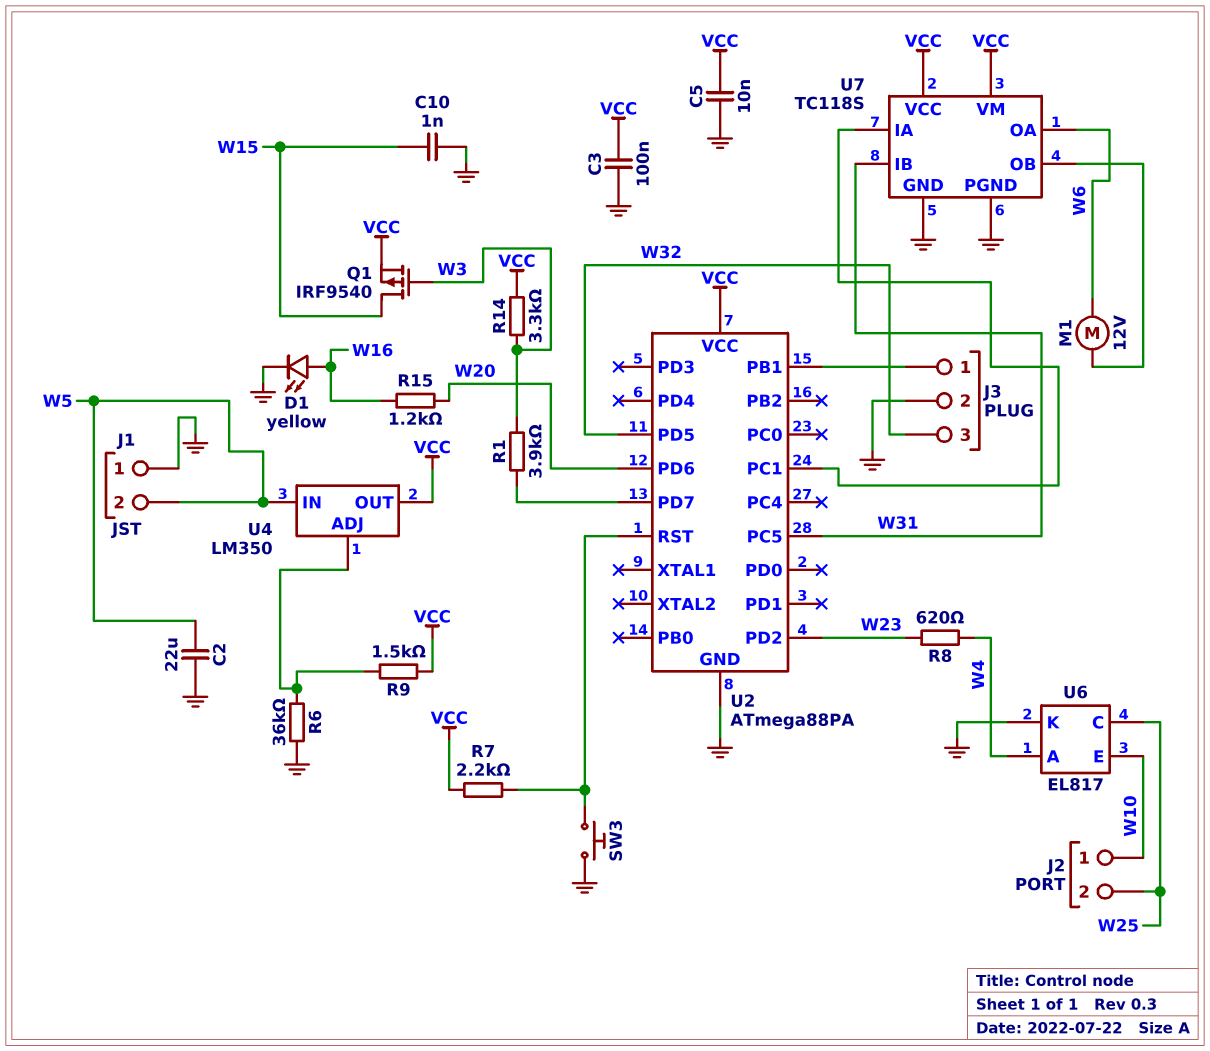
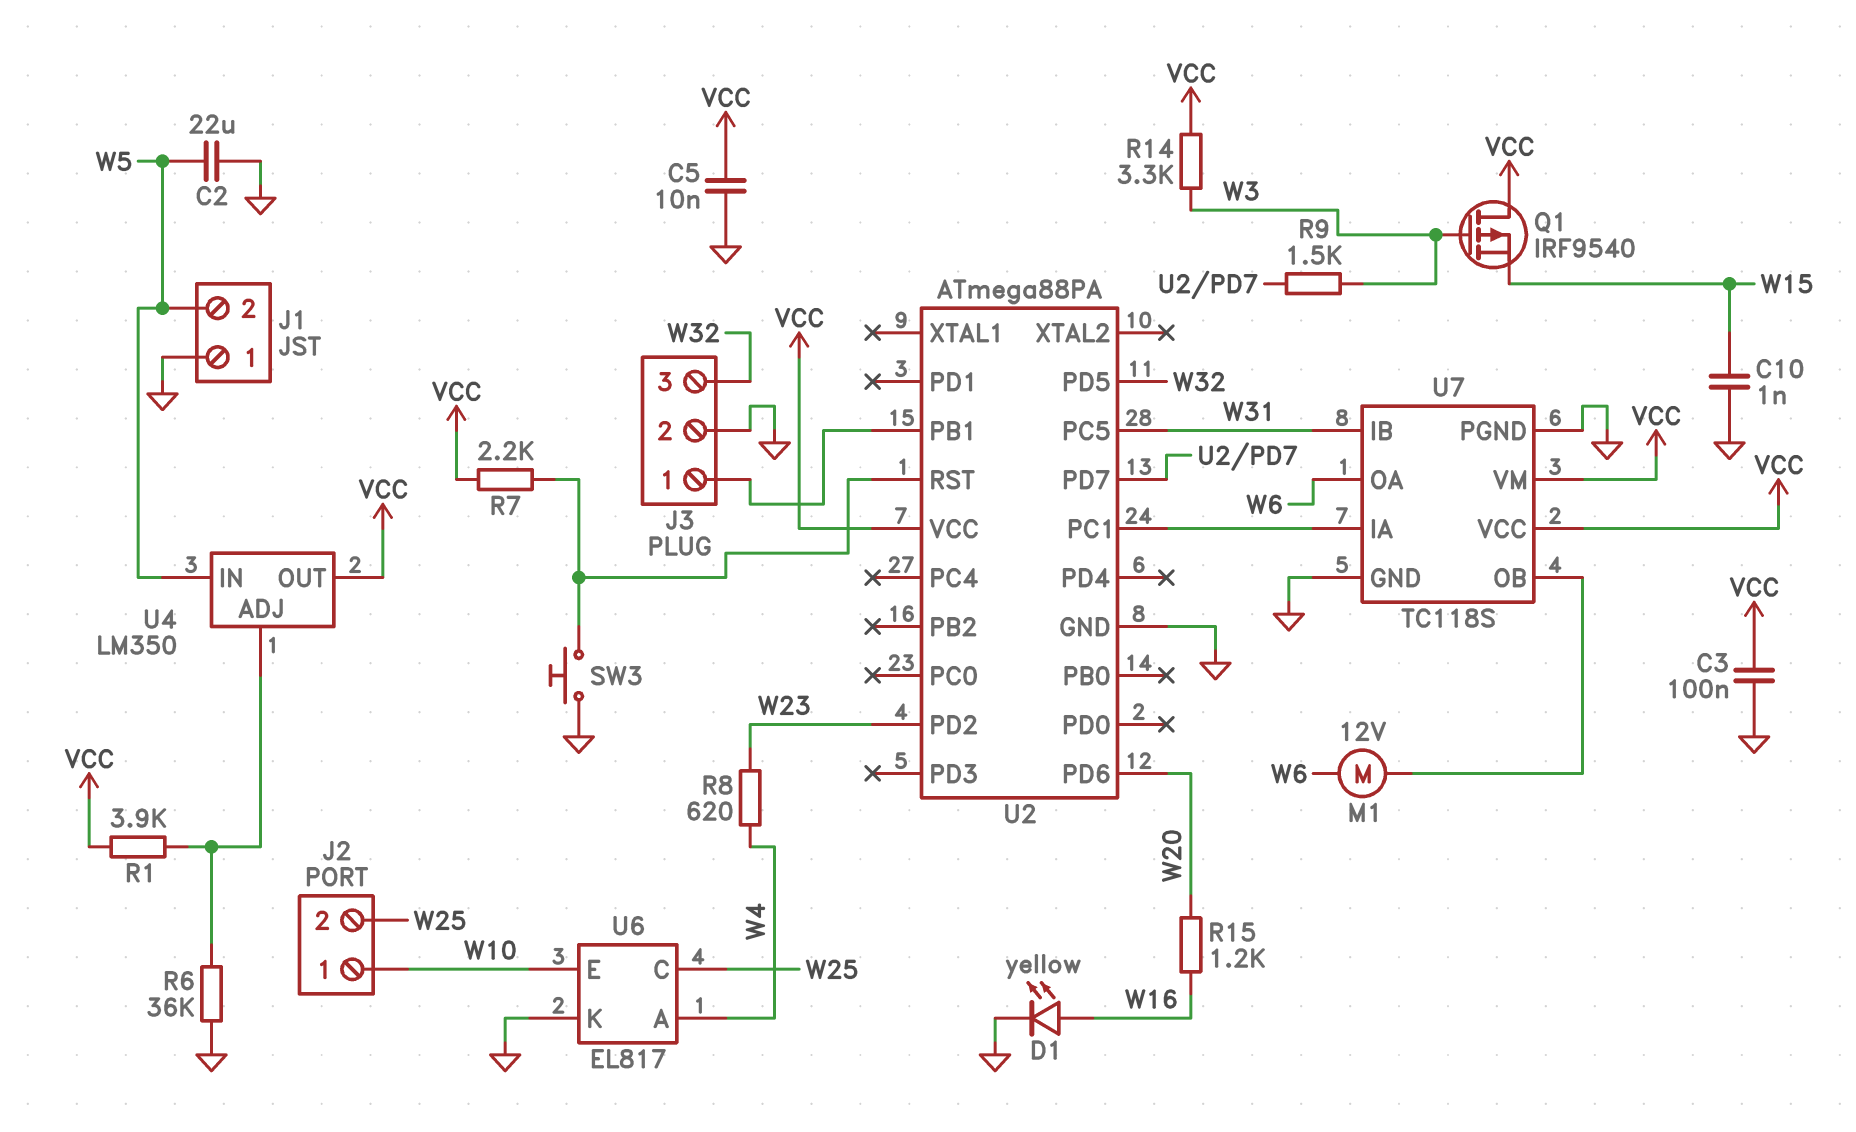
Q1: PMOS IRF9540 (G W3, D W15, S VCC) -> PMOS IRF9540 (G W3, D VCC, S W15)
R1: 3.9k (U2/PD7, W3) -> 3.9k (U4/ADJ, VCC)
R9: 1.5k (U4/ADJ, VCC) -> 1.5k (U2/PD7, W3)

